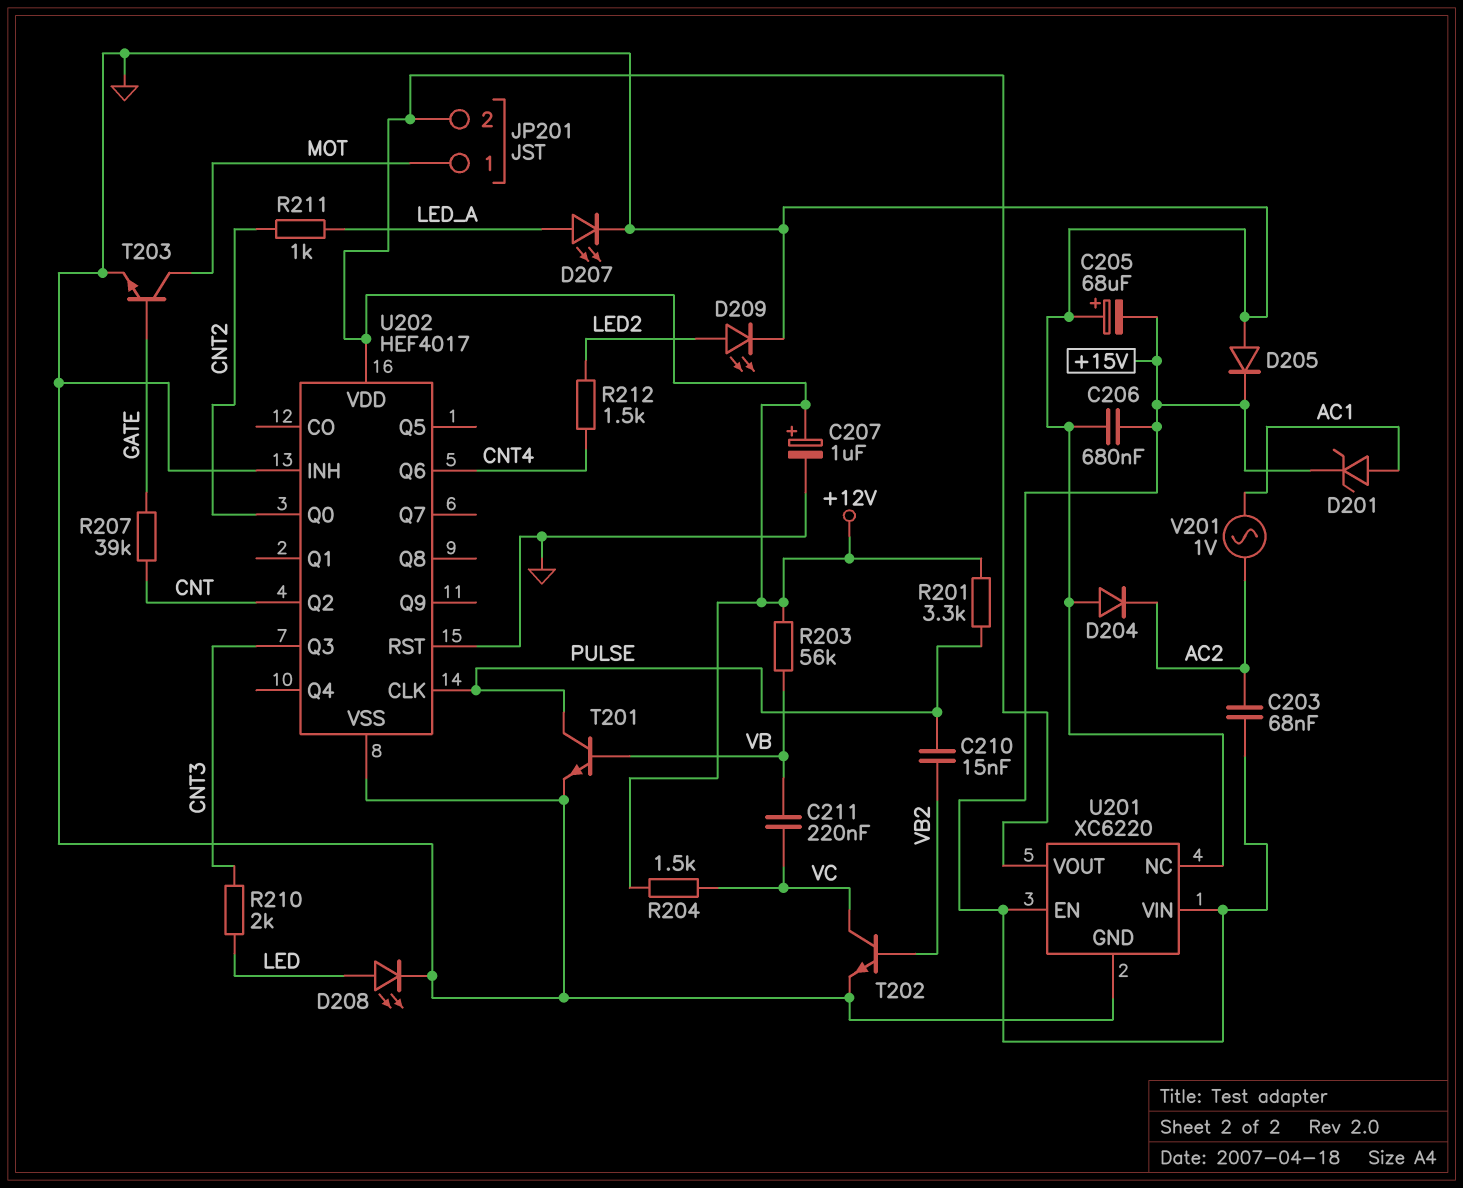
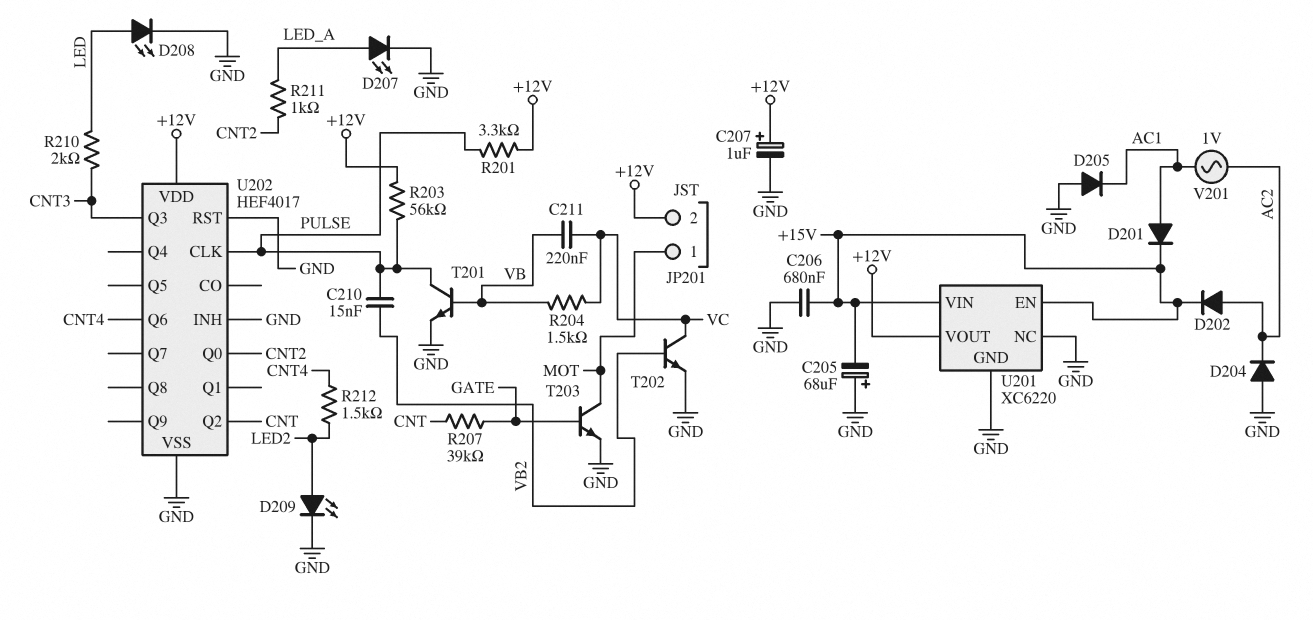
C203: 68nF (+15V, AC2) -> none
D201: zener (A AC1, K +15V) -> diode (A AC1, K +15V)
D202: none -> diode (A AC2, K +15V)
D205: diode (A GND, K +15V) -> diode (A GND, K AC1)
R203: 56k (+12V, VB) -> 56k (+12V, PULSE)
R204: 1.5k (+12V, VC) -> 1.5k (VB, VC)

